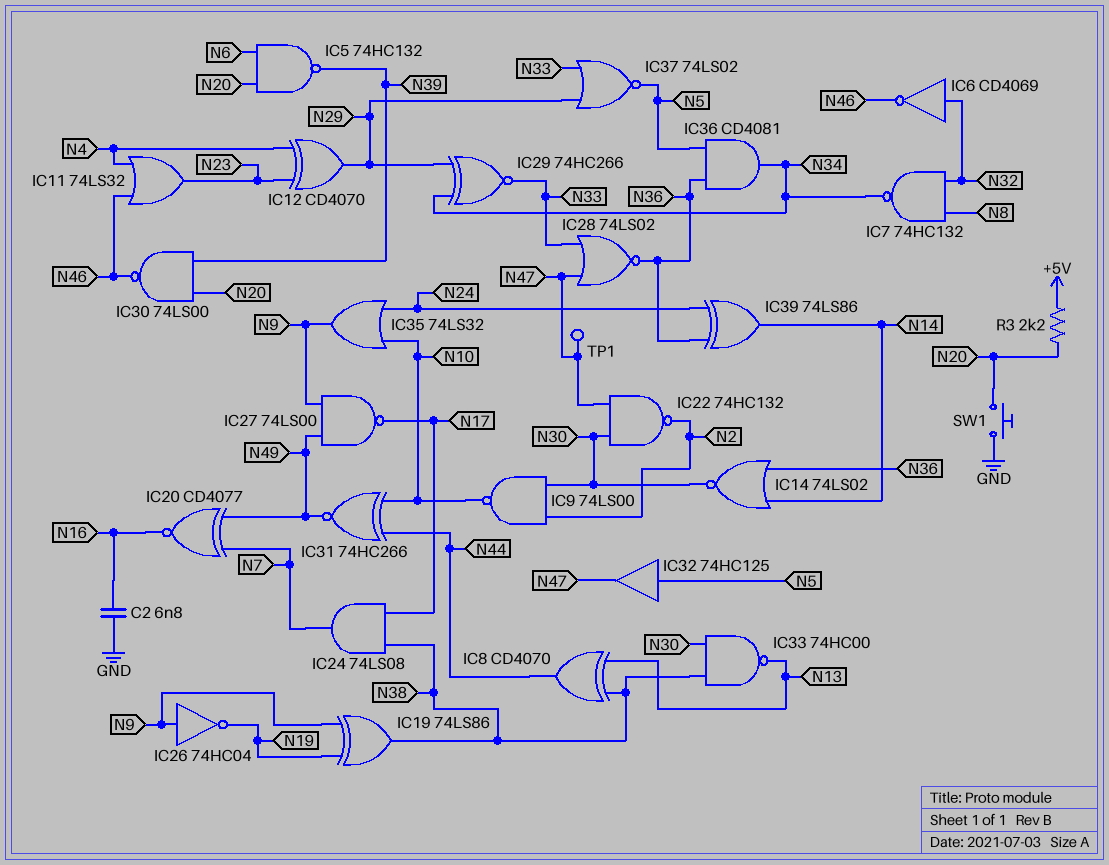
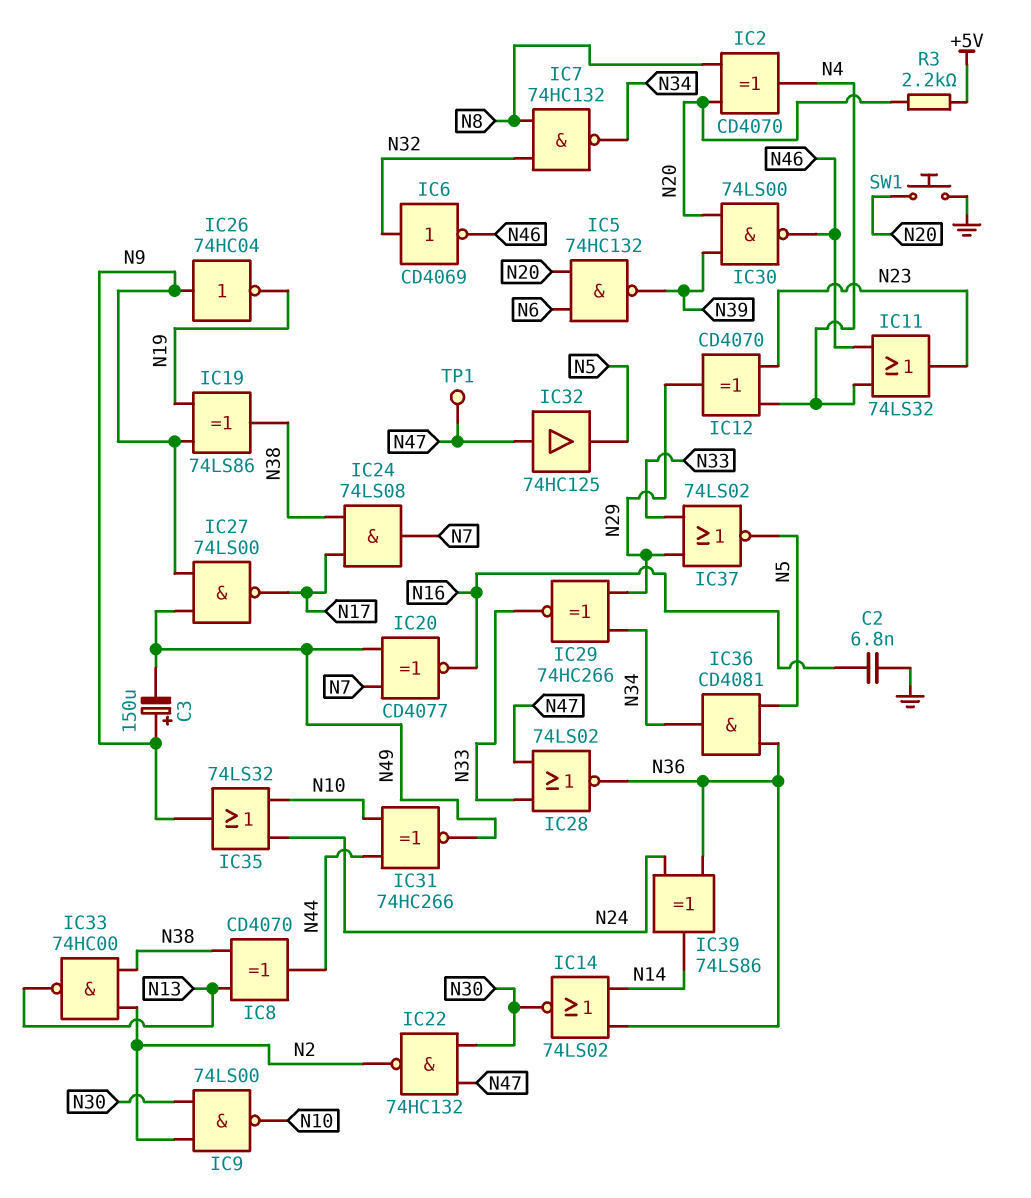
C3: none -> 150uF (plus N9, minus N49)
IC2: none -> XOR CD4070 (in N8, in N20, out N4)
IC32: buffer 74HC125 (in N5, out N47) -> buffer 74HC125 (in N47, out N5)
IC33: NAND 74HC00 (in N30, in N38, out N13) -> NAND 74HC00 (in N2, in N38, out N13)

